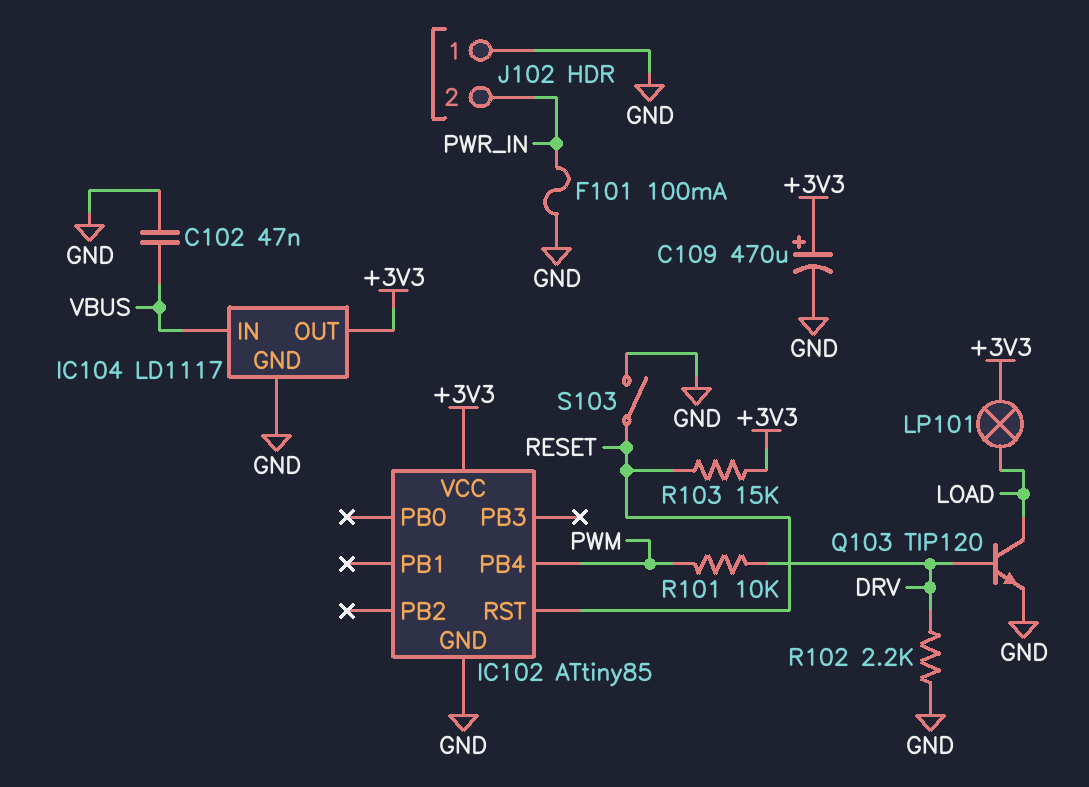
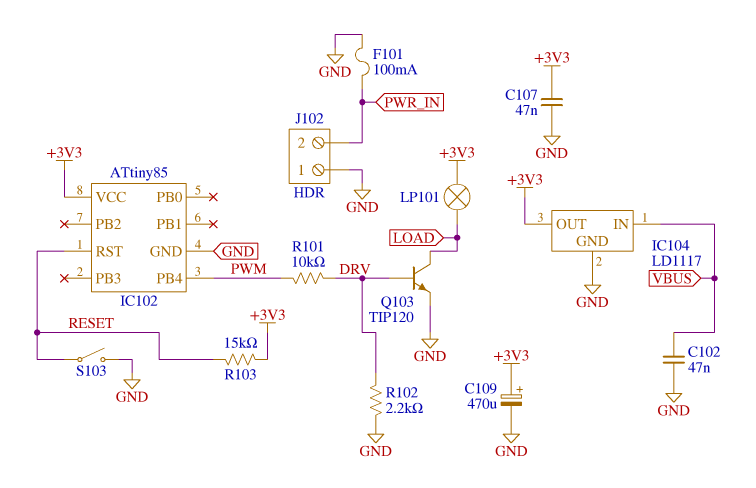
C107: none -> 47nF (+3V3, GND)

